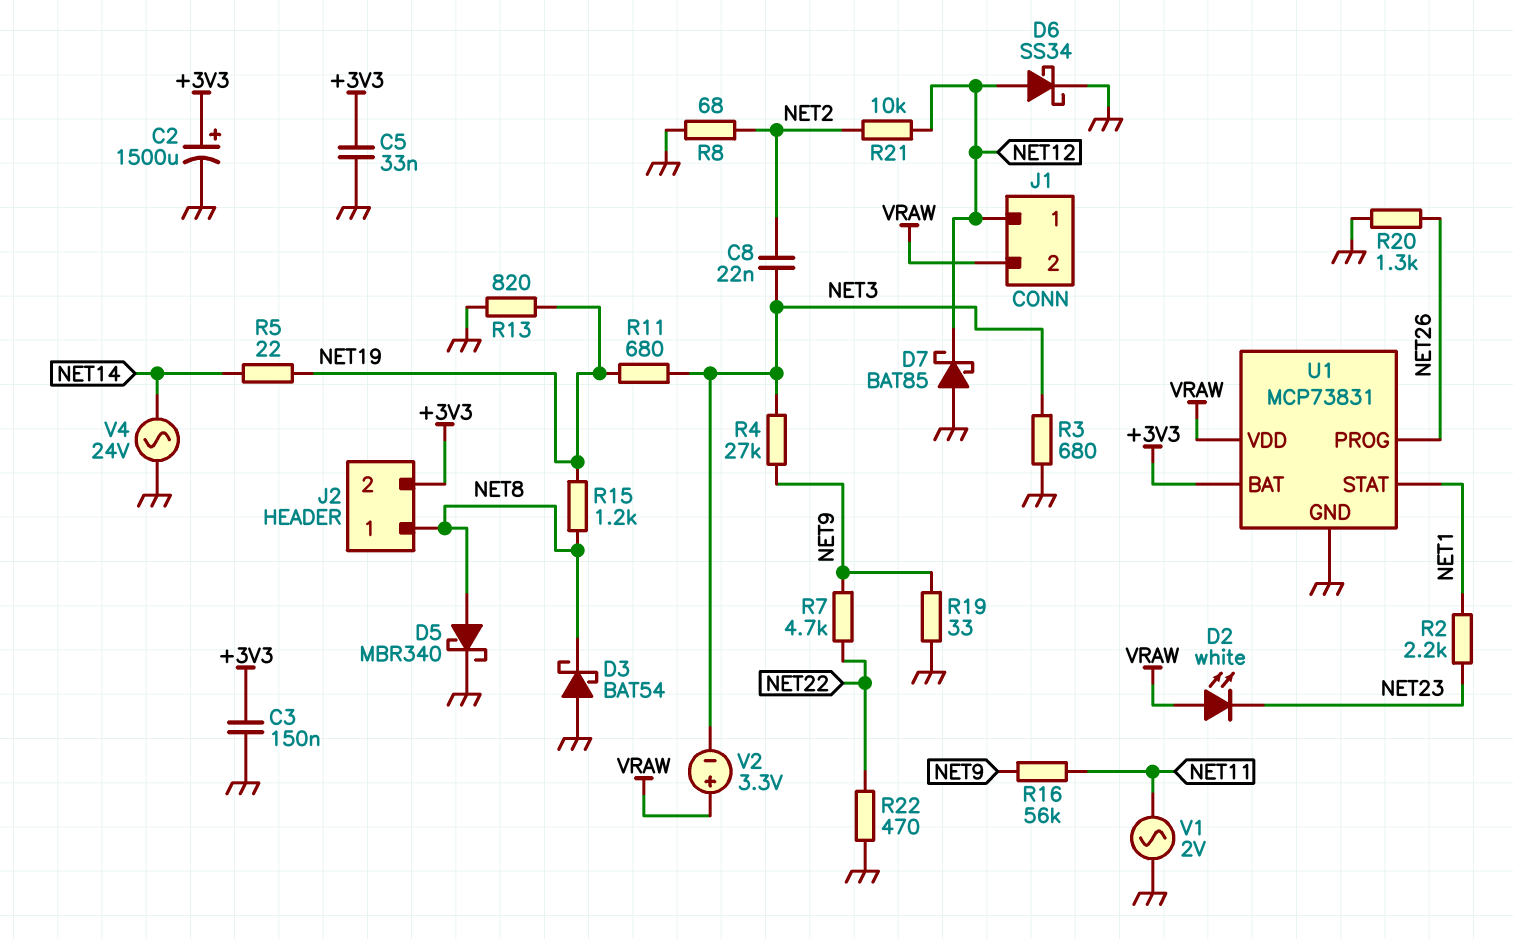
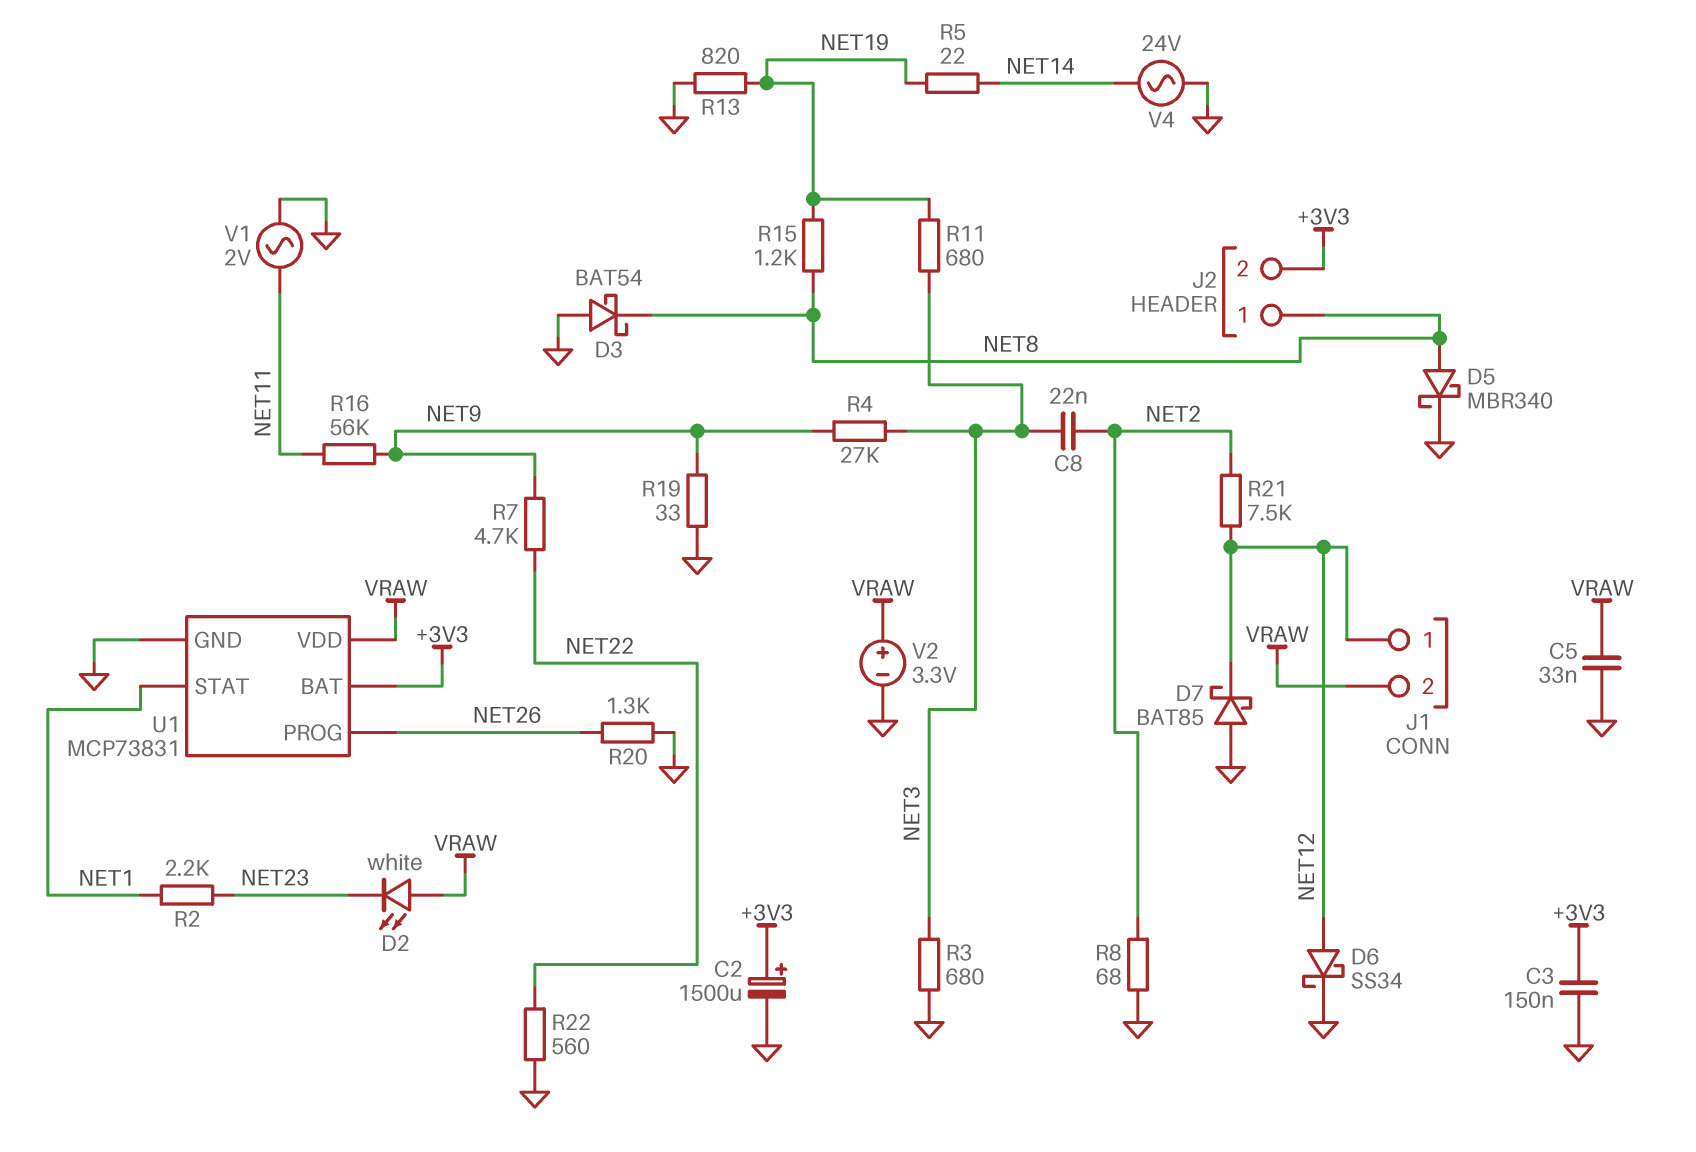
C5: 33nF (+3V3, GND) -> 33nF (GND, VRAW)
R21: 10k (NET2, NET12) -> 7.5k (NET2, NET12)
R22: 470 (GND, NET22) -> 560 (GND, NET22)
V2: 3.3V (plus VRAW, minus NET3) -> 3.3V (plus VRAW, minus GND)

